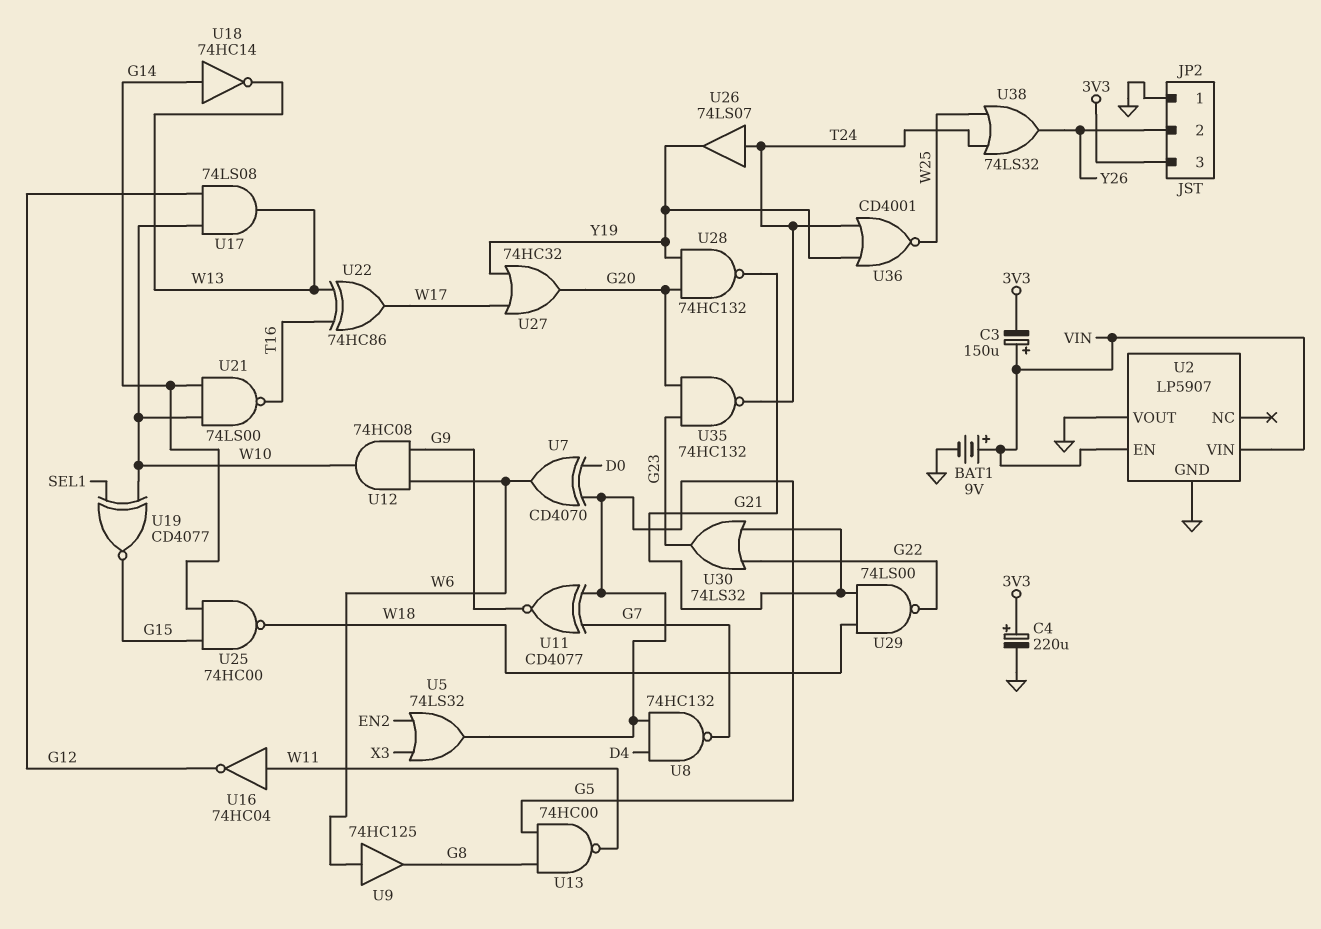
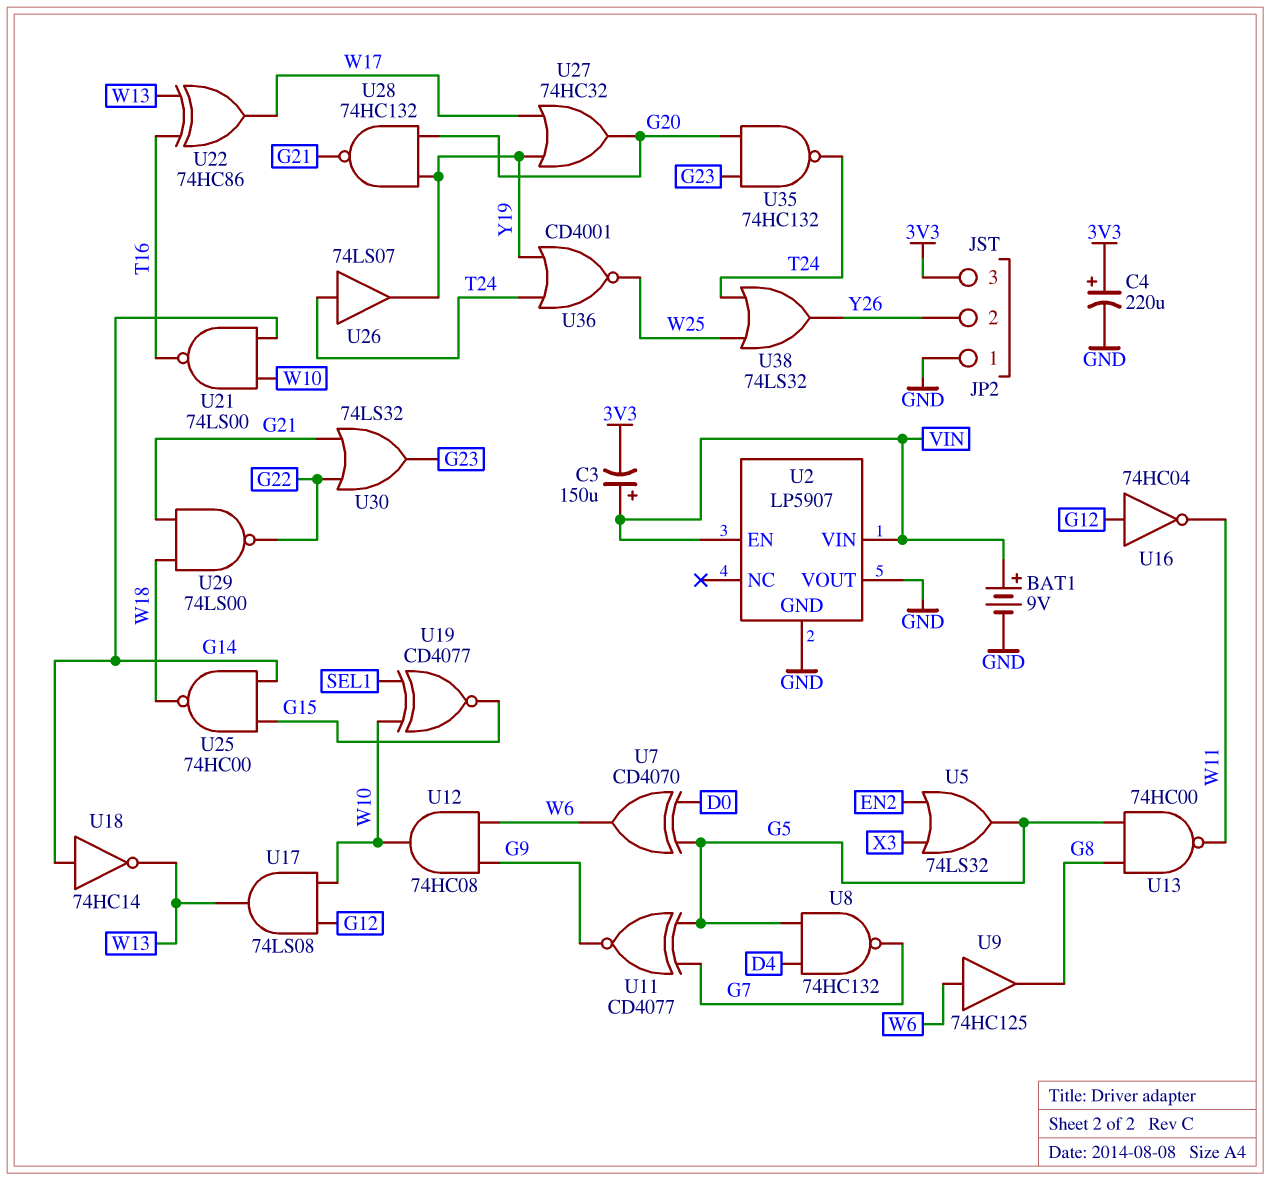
U16: NOT 74HC04 (in W11, out G12) -> NOT 74HC04 (in G12, out W11)

